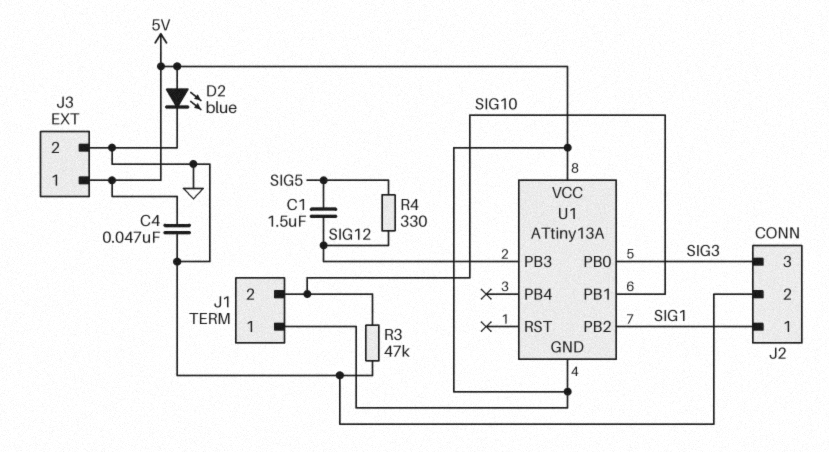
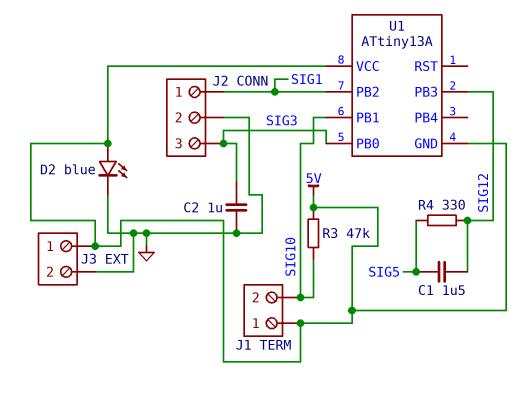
C2: none -> 1uF (GND, SIG3)
C4: 47nF (5V, GND) -> none
R3: 47k (GND, SIG10) -> 47k (5V, SIG10)

